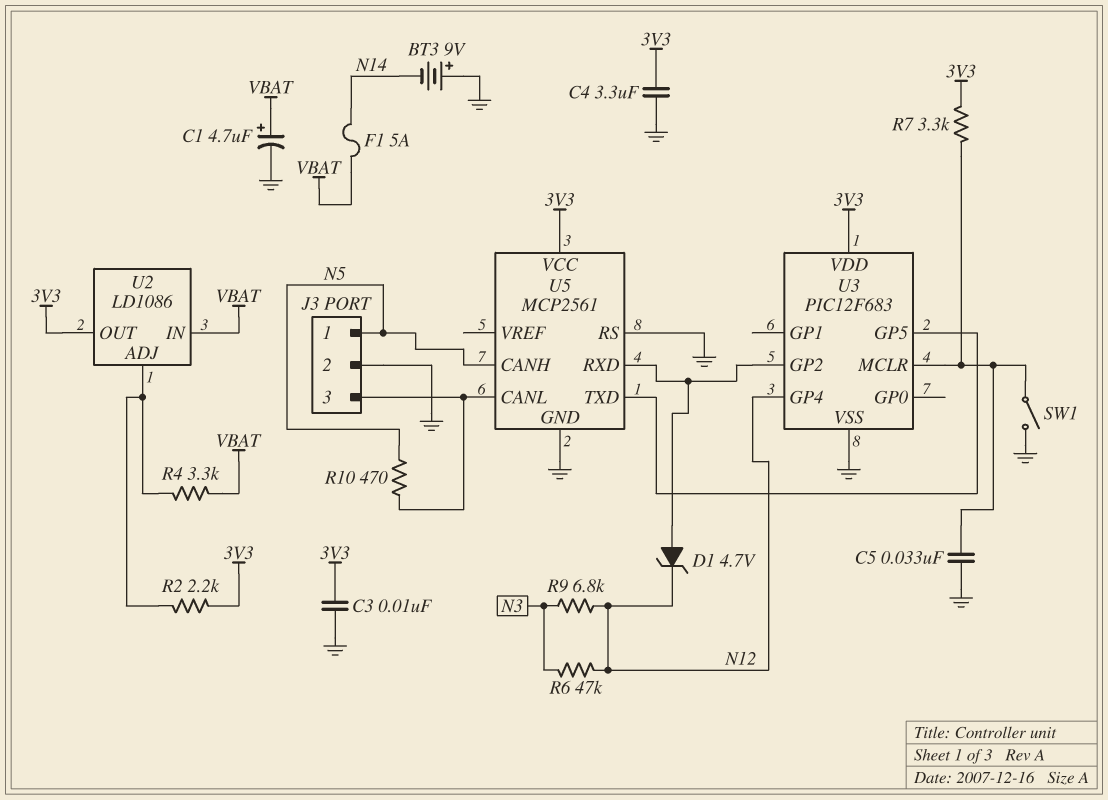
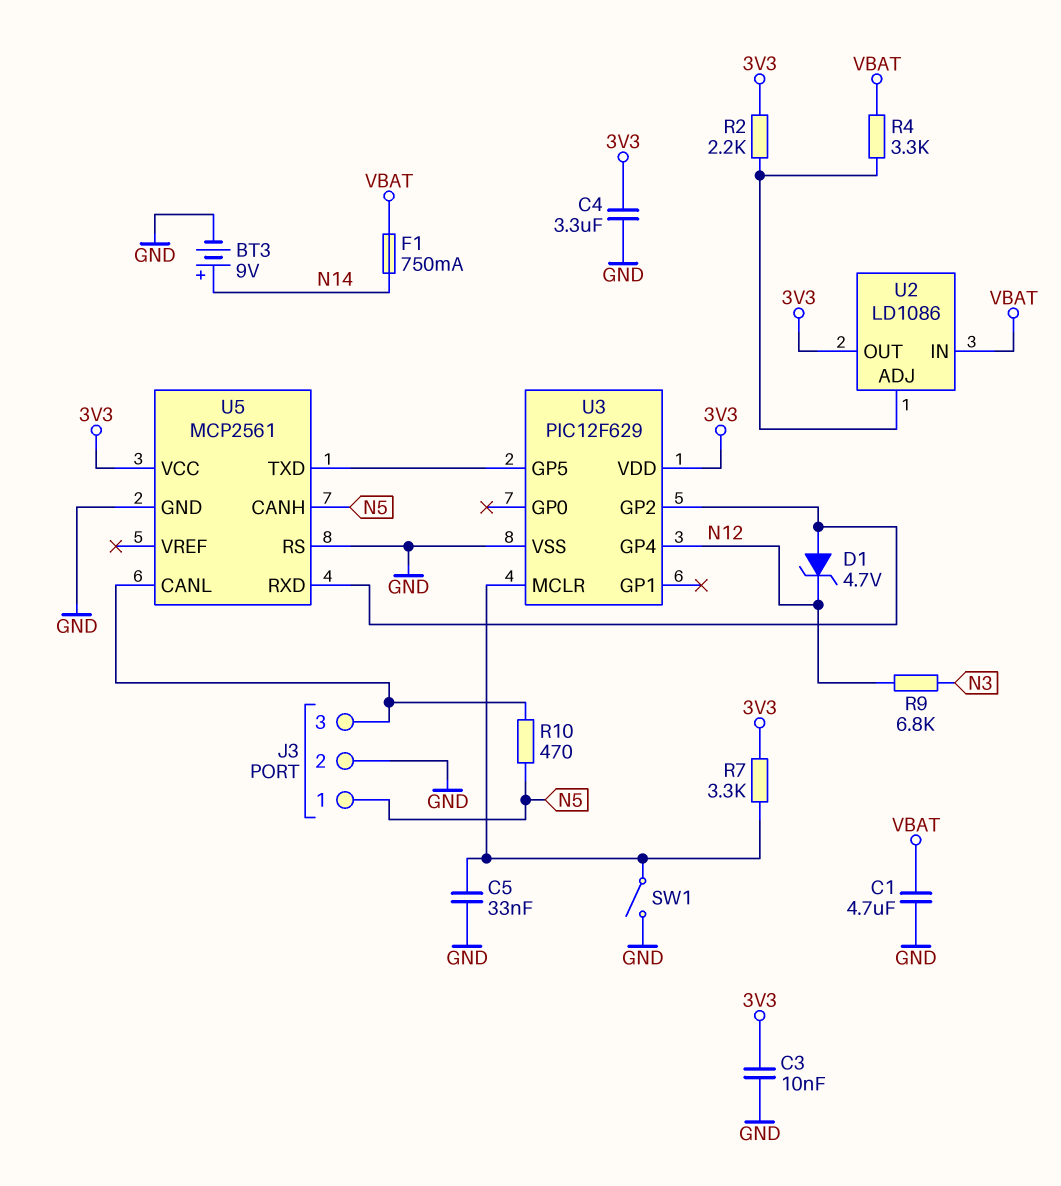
BT3: 9V (plus GND, minus N14) -> 9V (plus N14, minus GND)
C1: 4.7uF (plus VBAT, minus GND) -> 4.7uF (GND, VBAT)
F1: 5A (N14, VBAT) -> 750mA (N14, VBAT)
R6: 47k (N3, N12) -> none
U3: PIC12F683 -> PIC12F629

